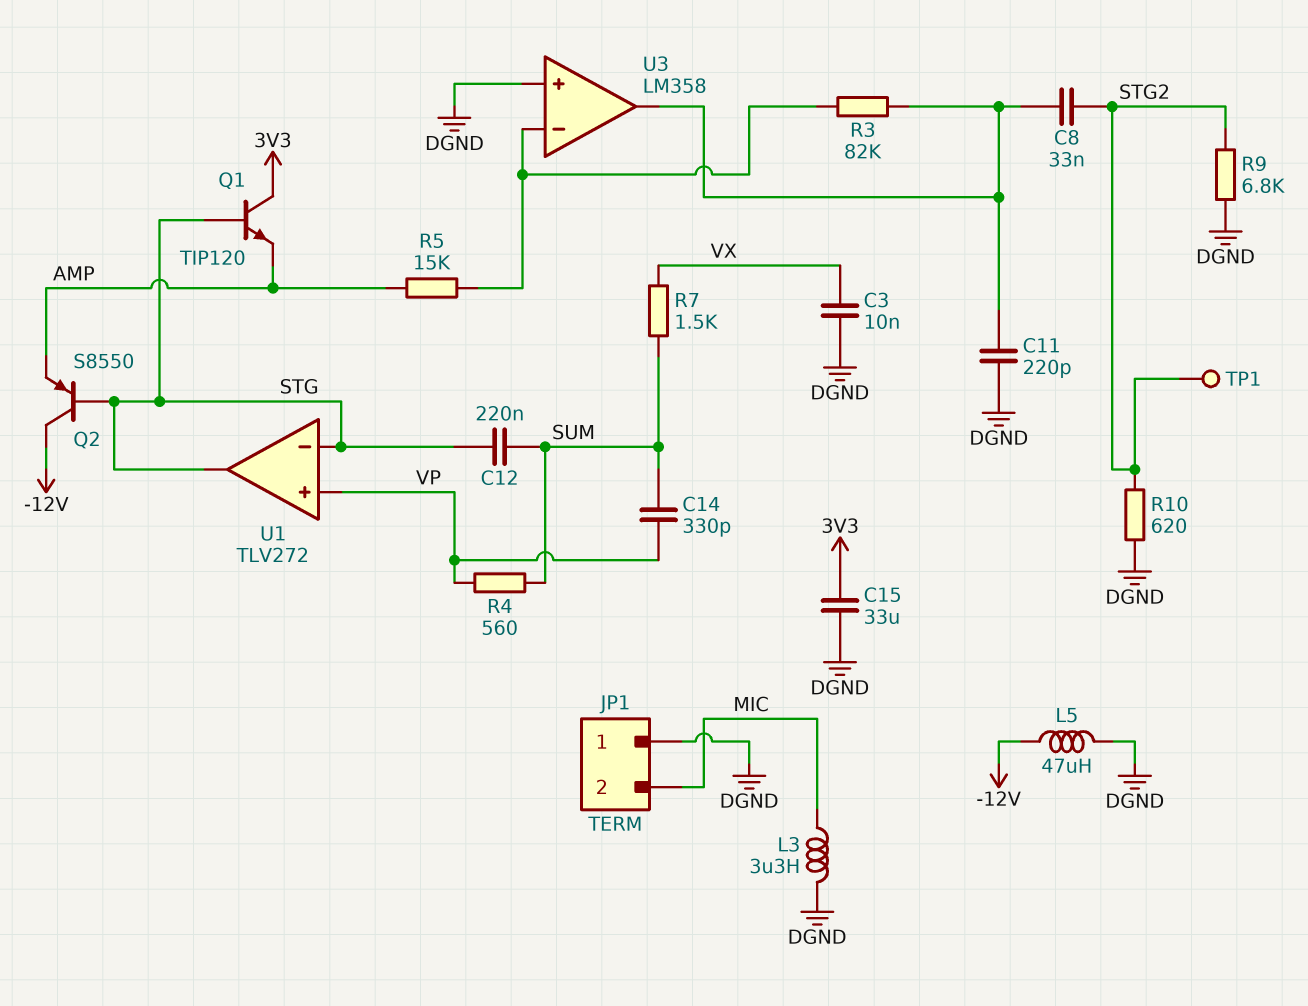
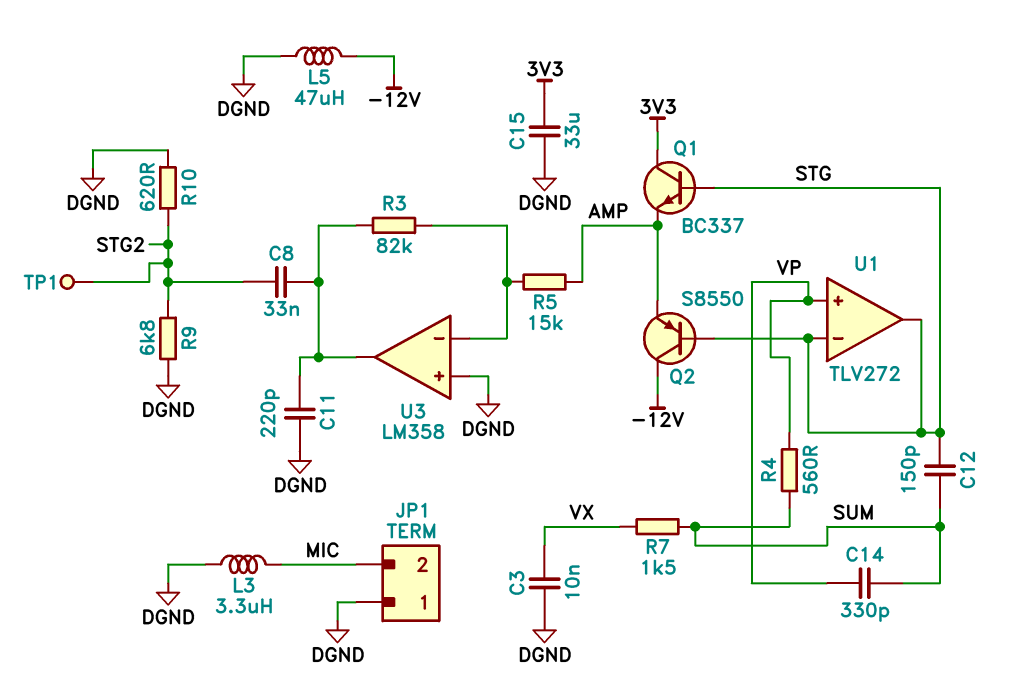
C12: 220nF (STG, SUM) -> 150pF (STG, SUM)
Q1: NPN TIP120 (B STG, C 3V3, E AMP) -> NPN BC337 (B STG, C 3V3, E AMP)

